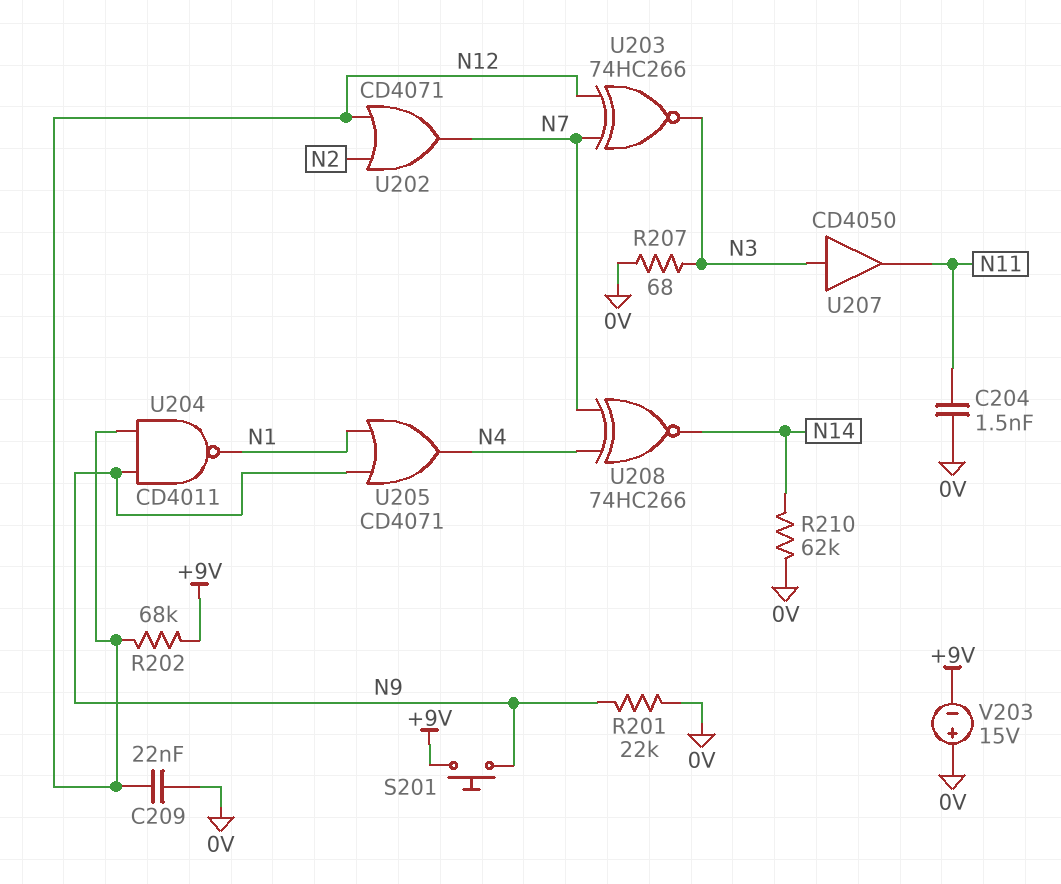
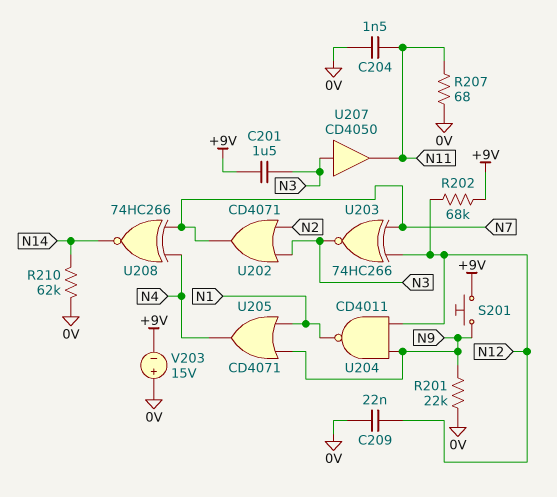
C201: none -> 1.5uF (+9V, N3)
R207: 68 (0V, N3) -> 68 (0V, N11)
U202: OR CD4071 (in N2, in N12, out N7) -> OR CD4071 (in N2, in N3, out N7)

